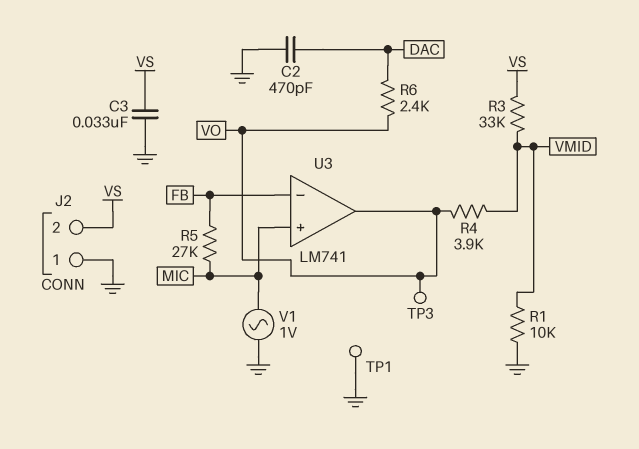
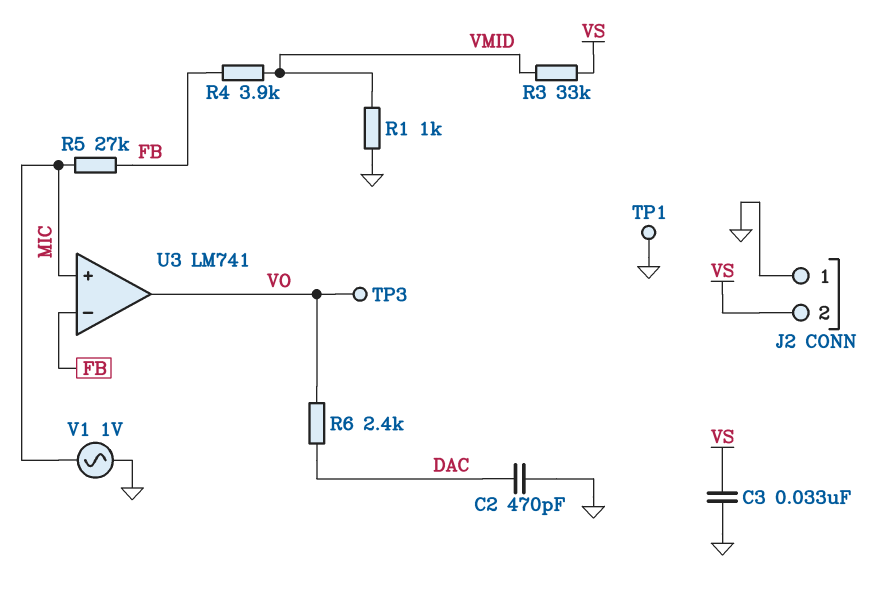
R1: 10k (GND, VMID) -> 1k (GND, VMID)
R4: 3.9k (VMID, VO) -> 3.9k (FB, VMID)

